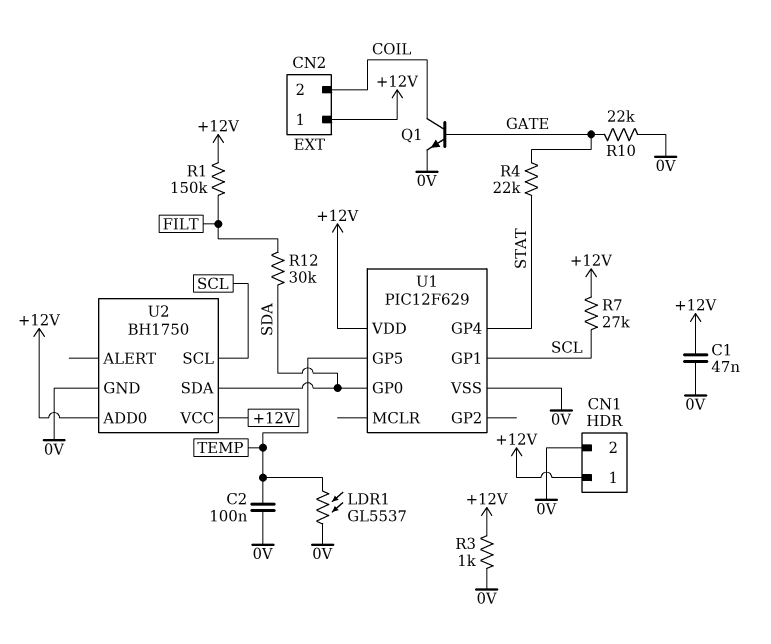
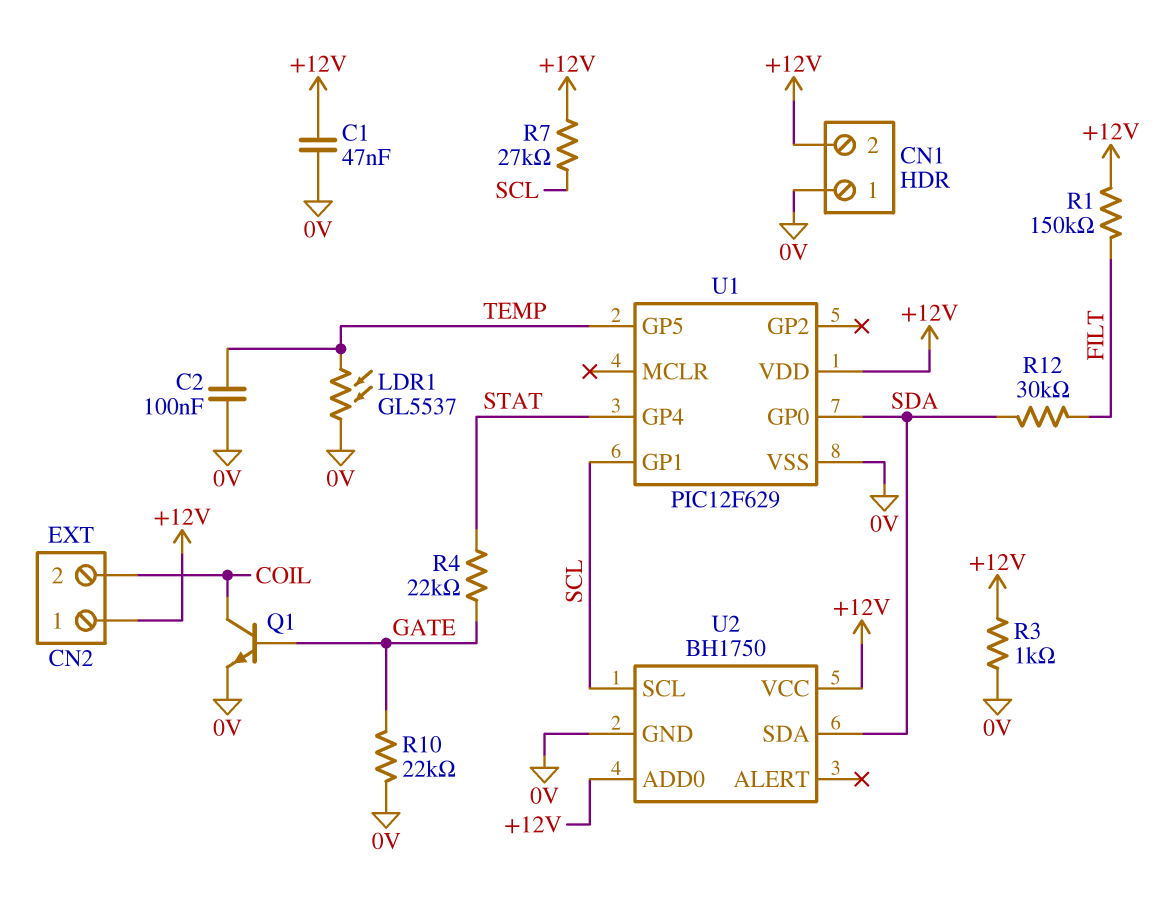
CN1 pin 1: +12V -> 0V
CN1 pin 2: 0V -> +12V

